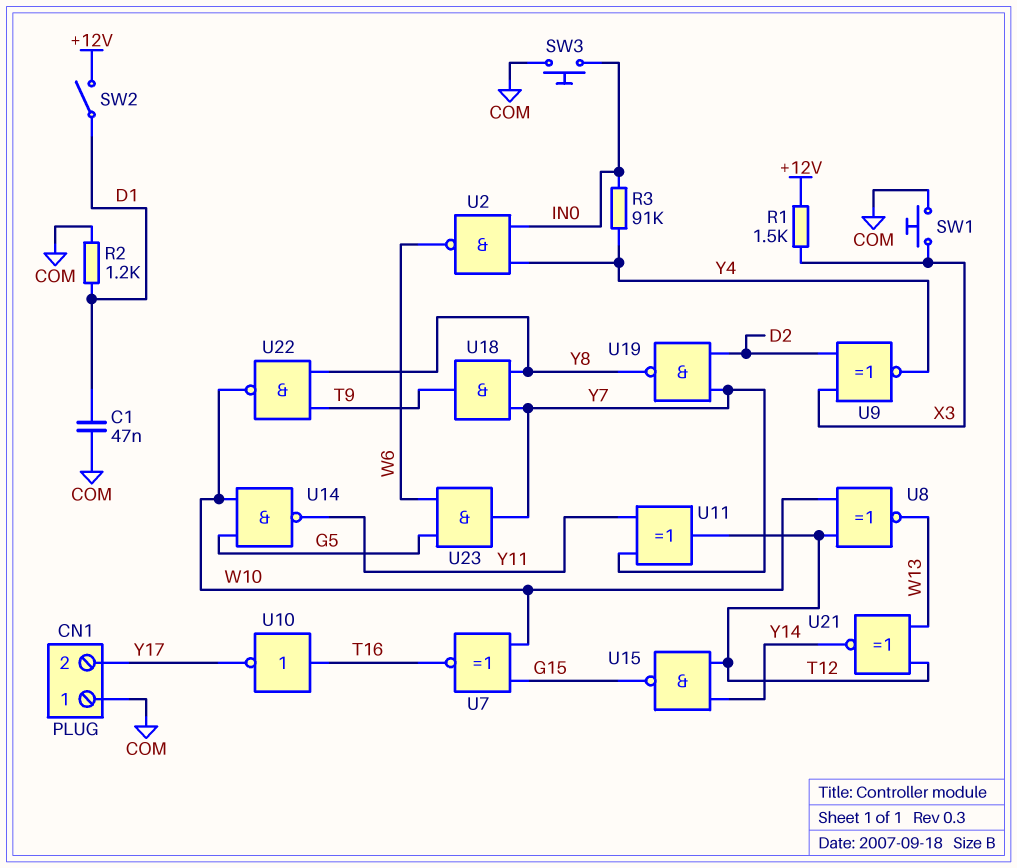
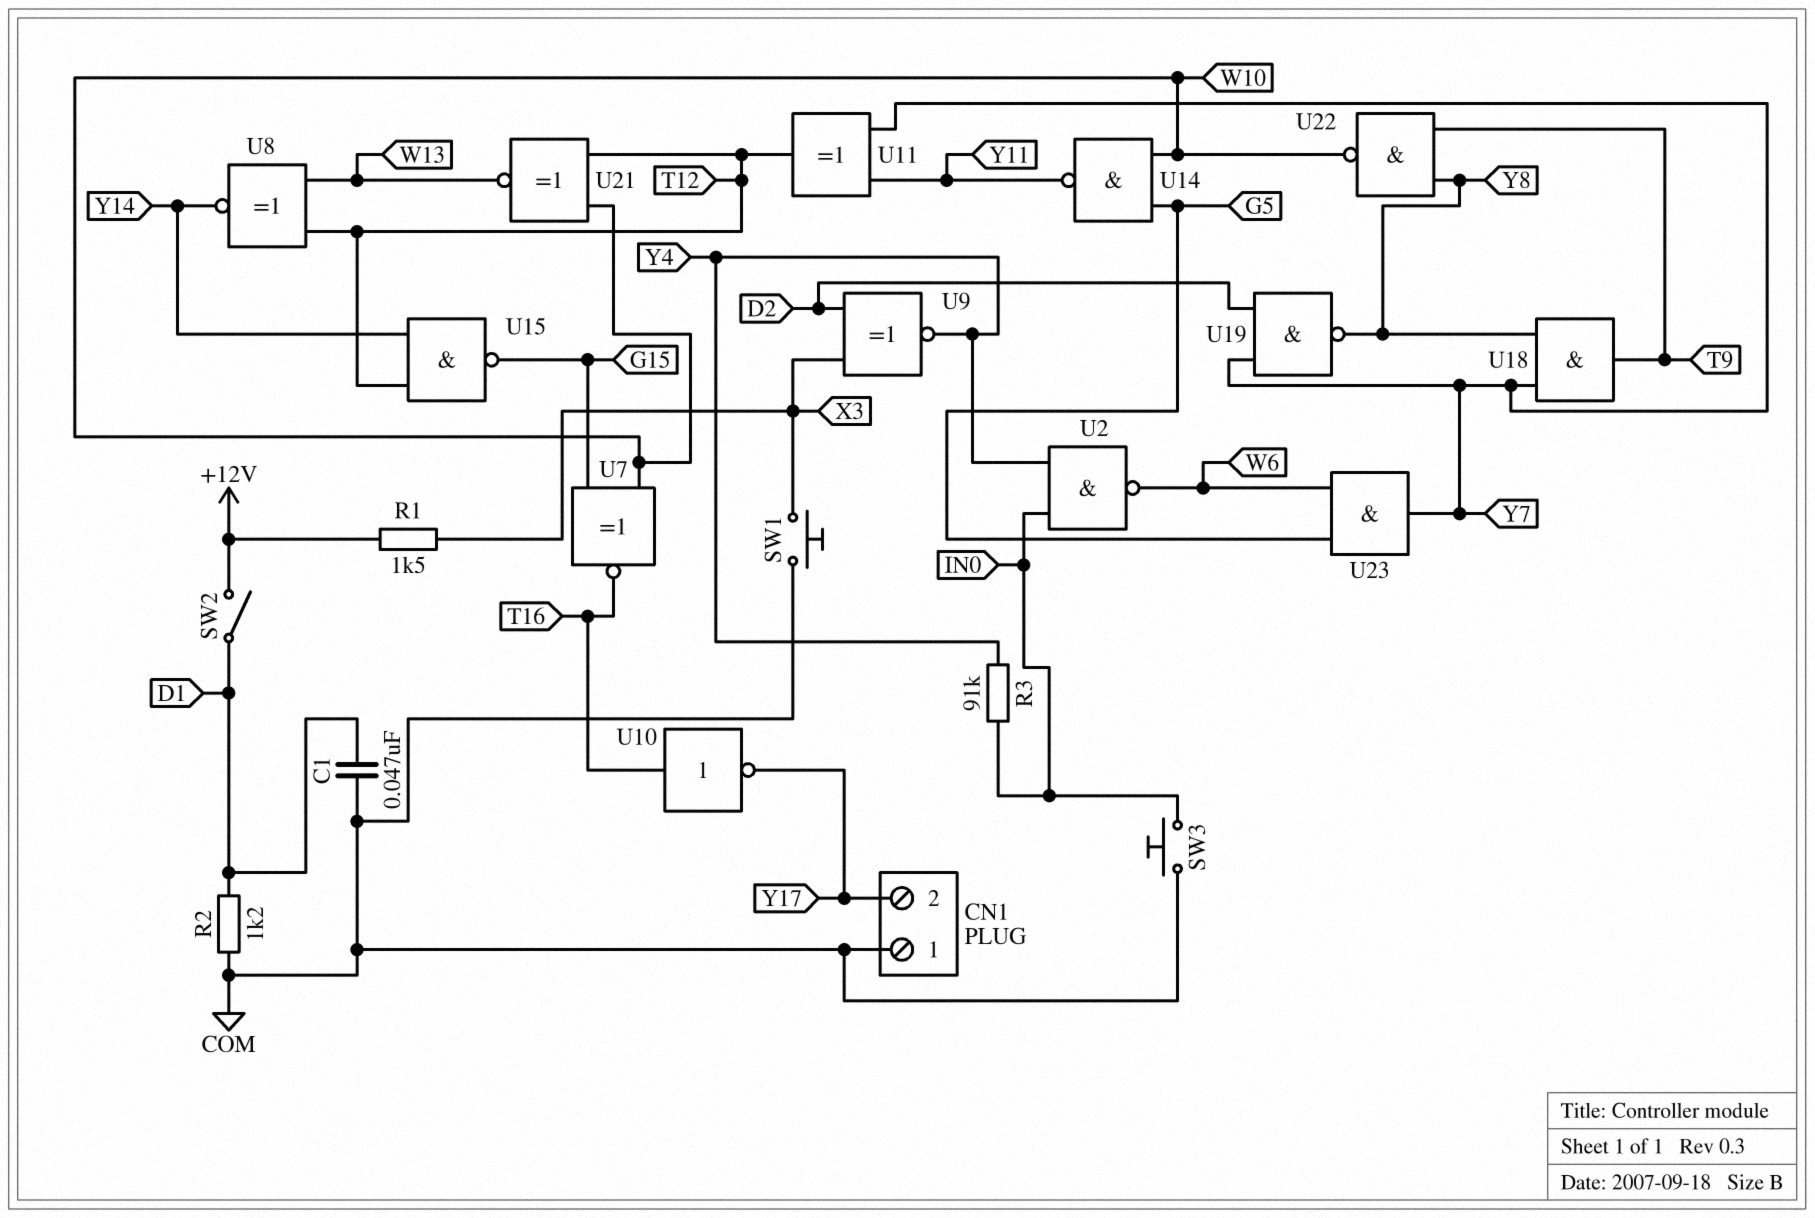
U8: XNOR (in T12, in W10, out W13) -> XNOR (in T12, in W13, out Y14)
U21: XNOR (in T12, in W13, out Y14) -> XNOR (in T12, in W10, out W13)

